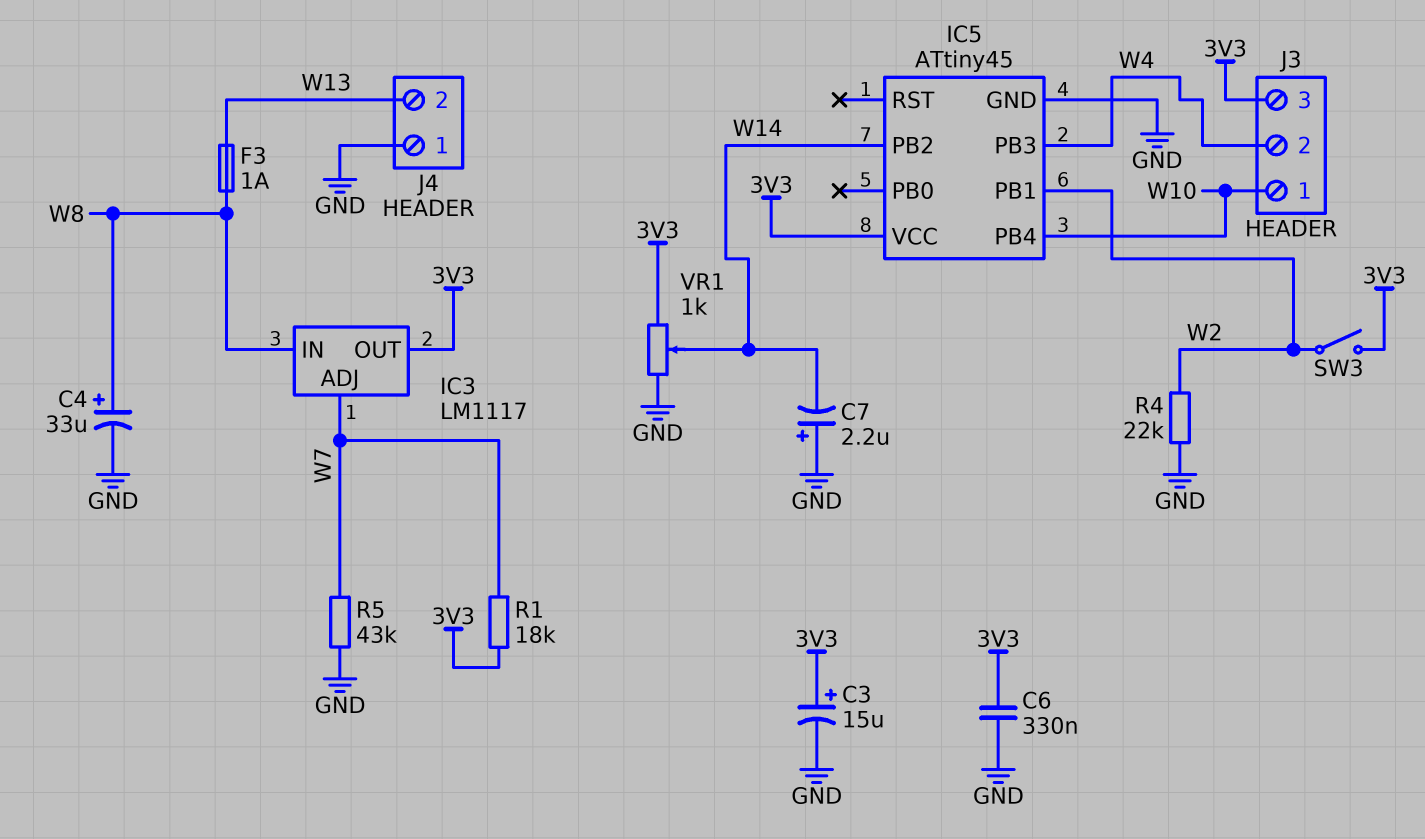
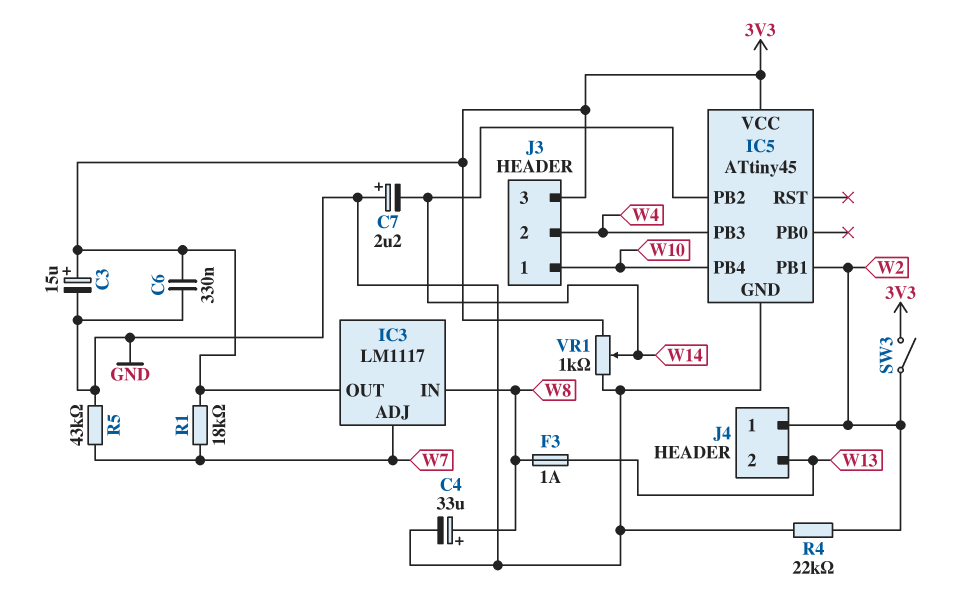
J4 pin 1: GND -> W2

